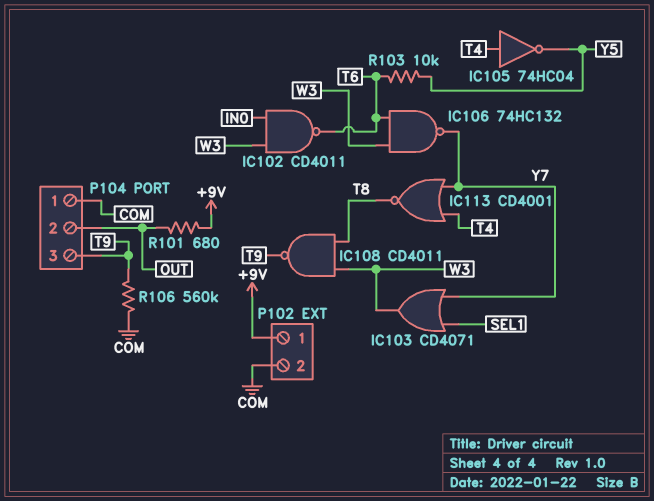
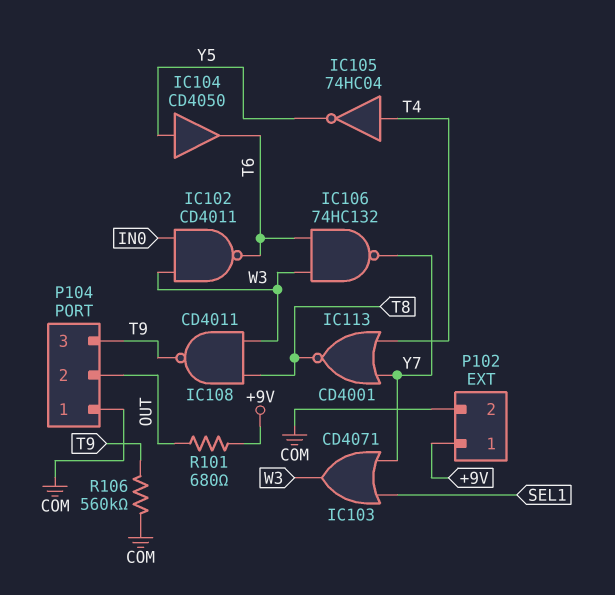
IC104: none -> buffer CD4050 (in Y5, out T6)
R103: 10k (T6, Y5) -> none

